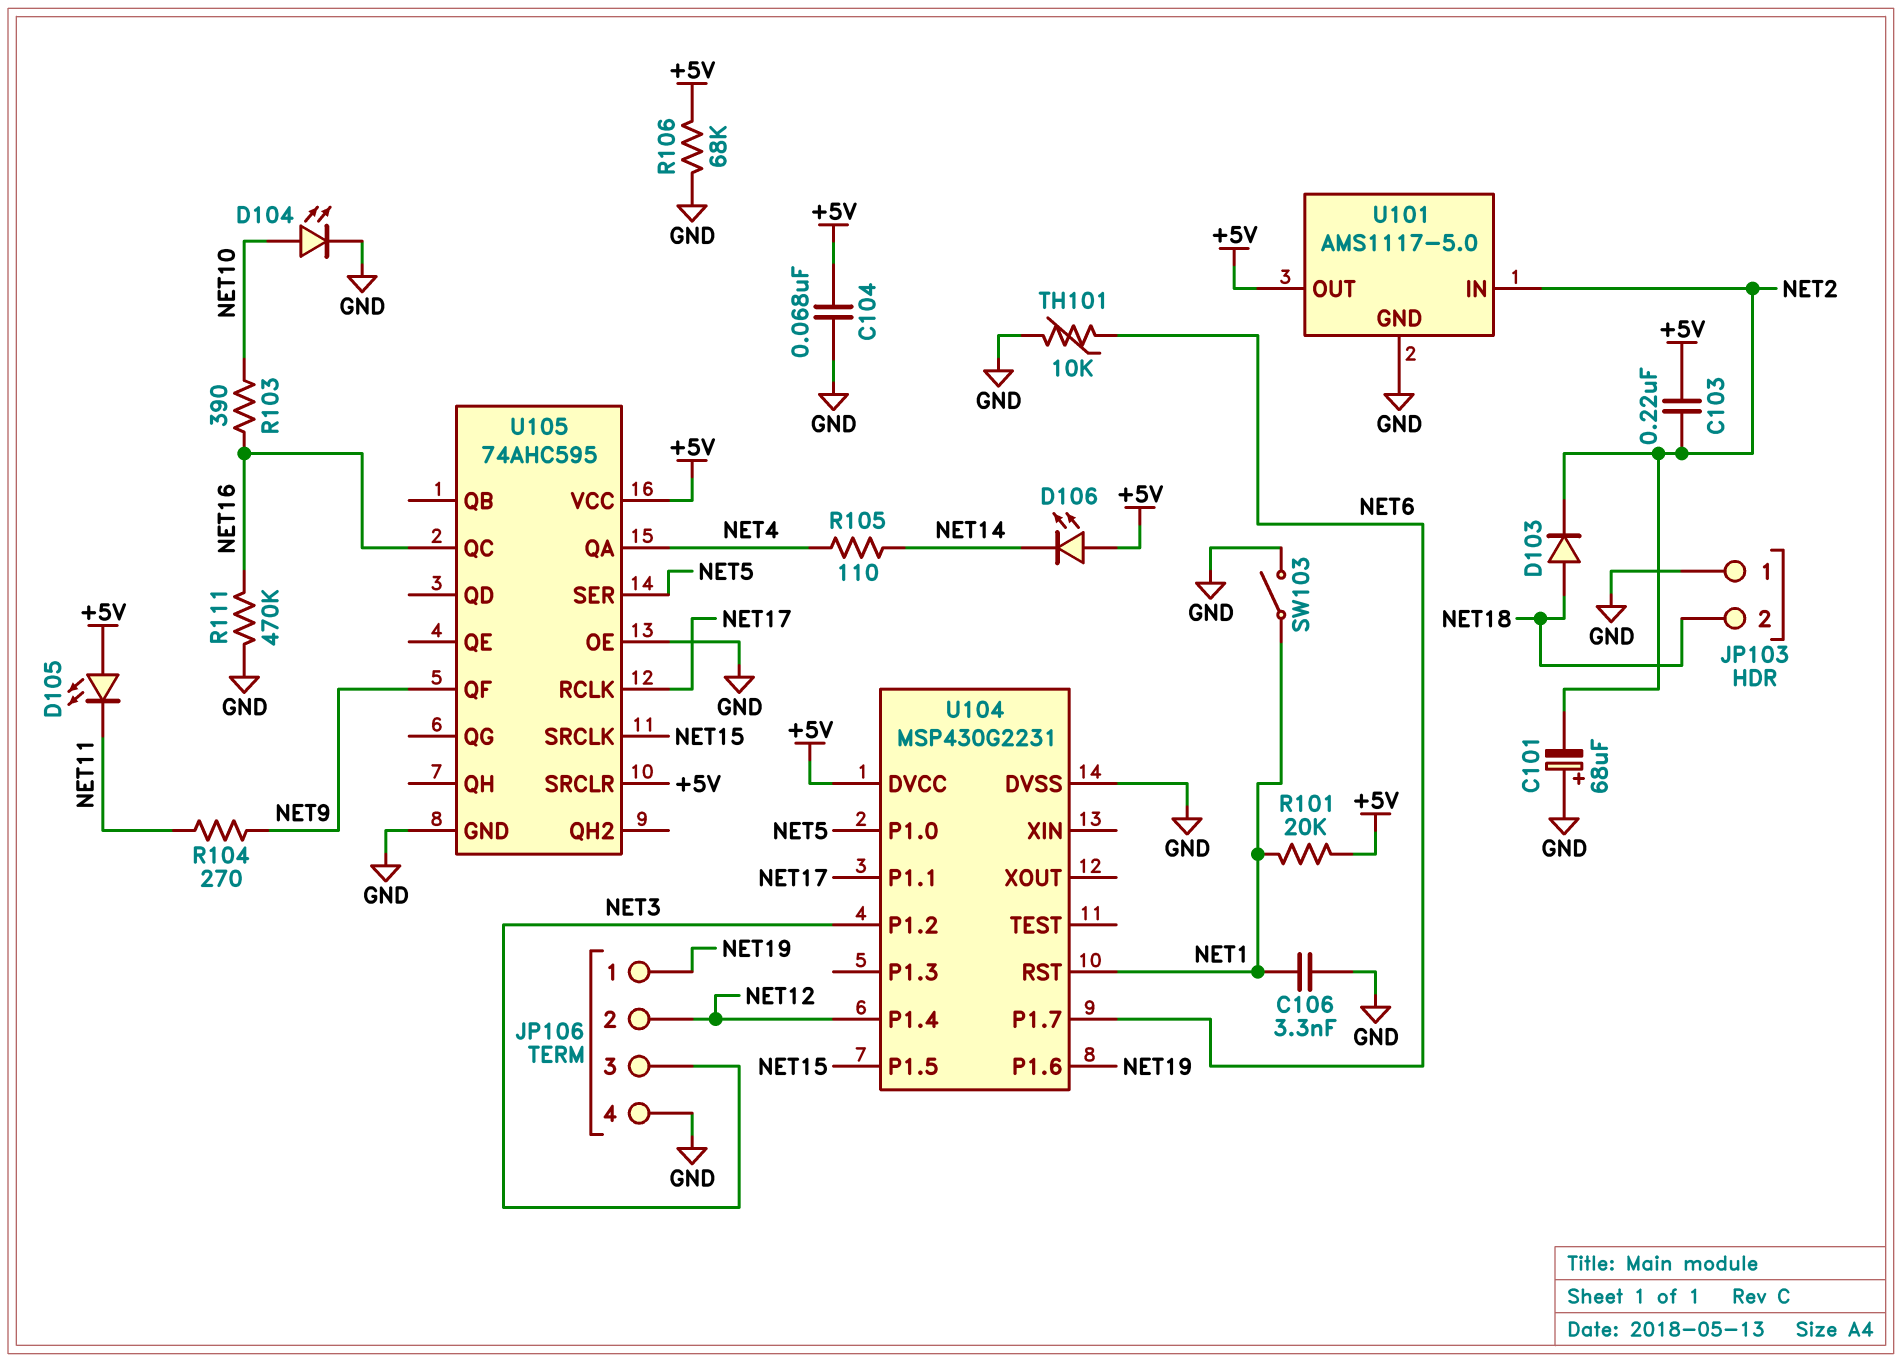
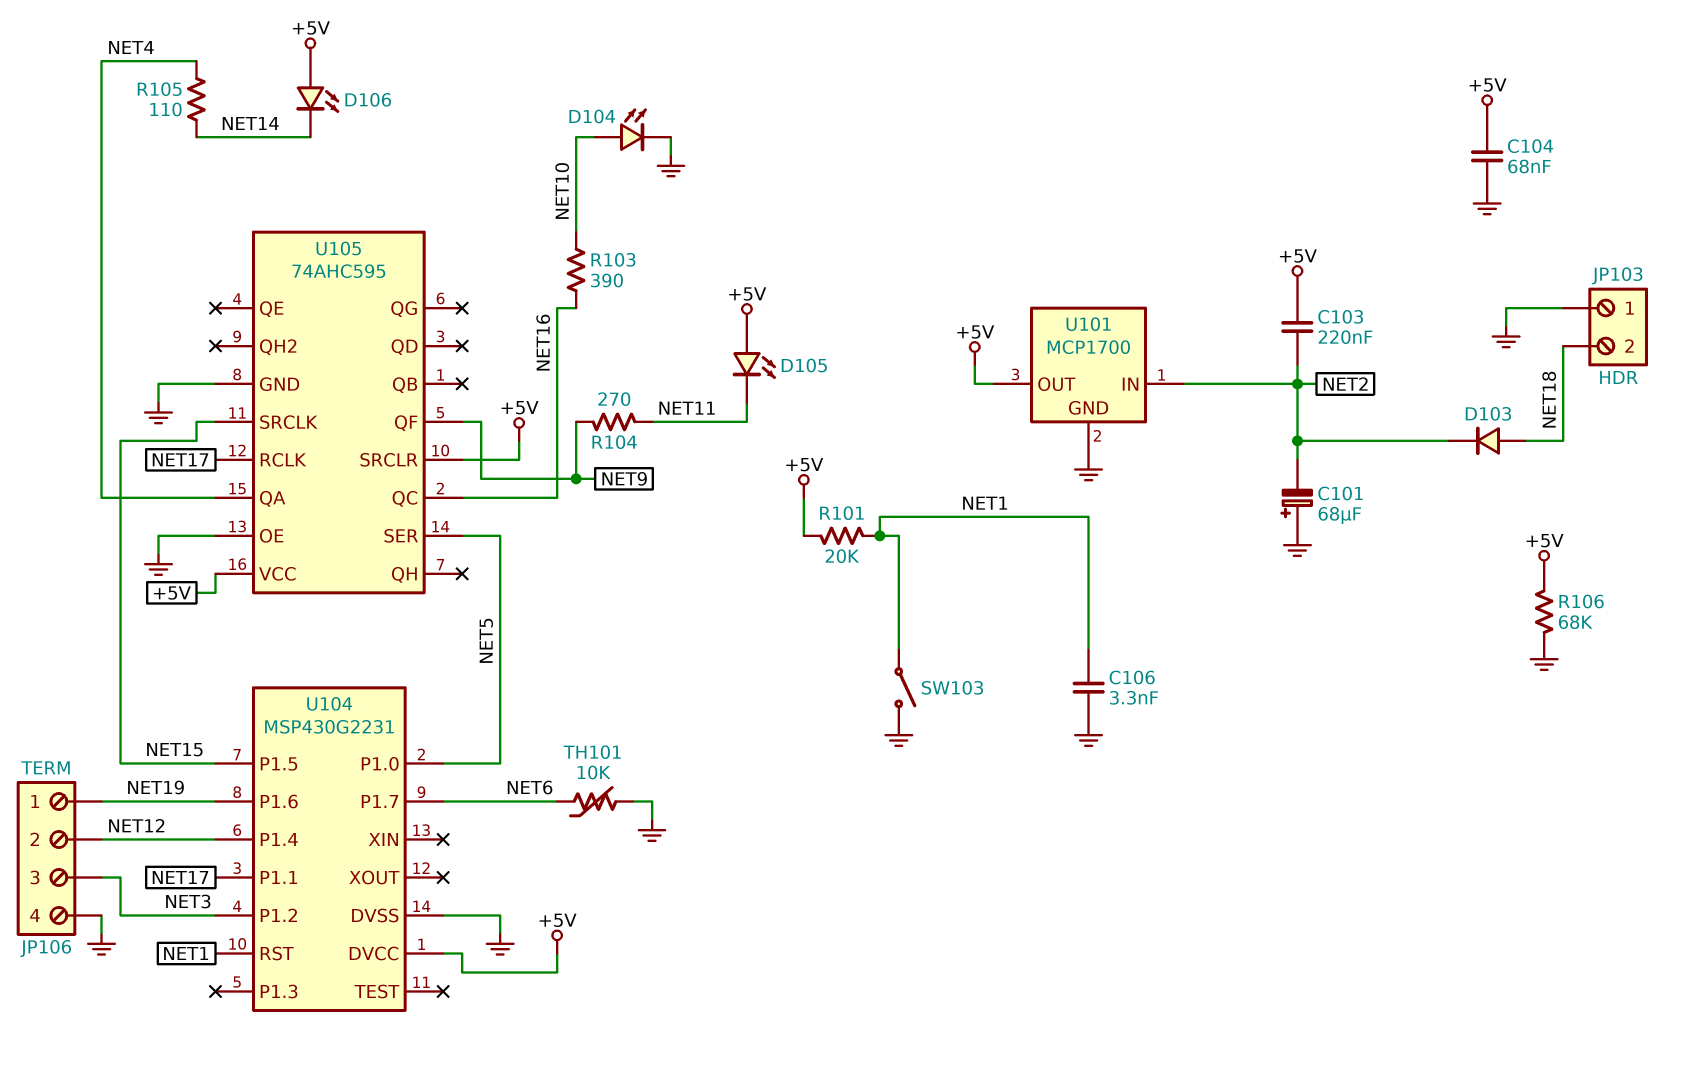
R111: 470k (GND, NET16) -> none
U101: AMS1117-5.0 -> MCP1700

